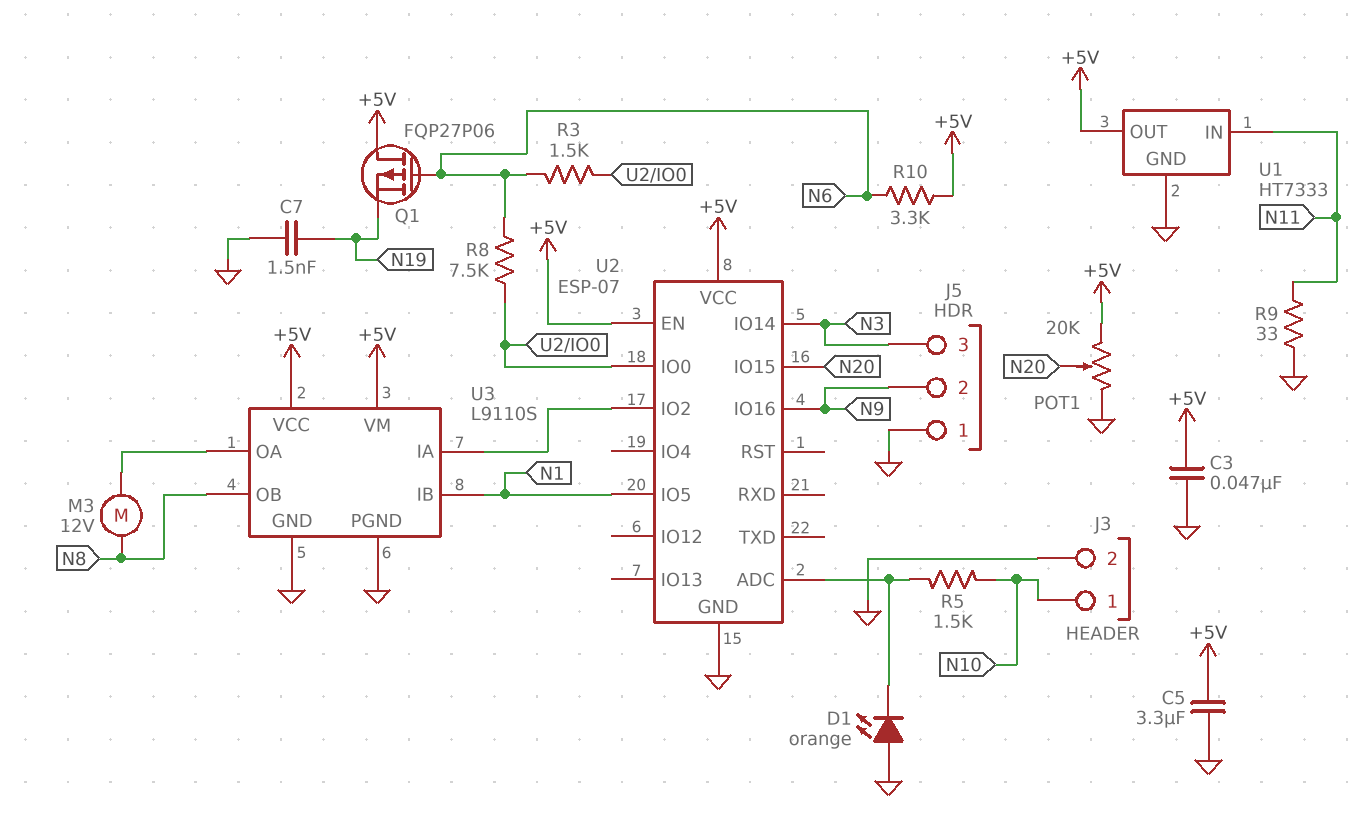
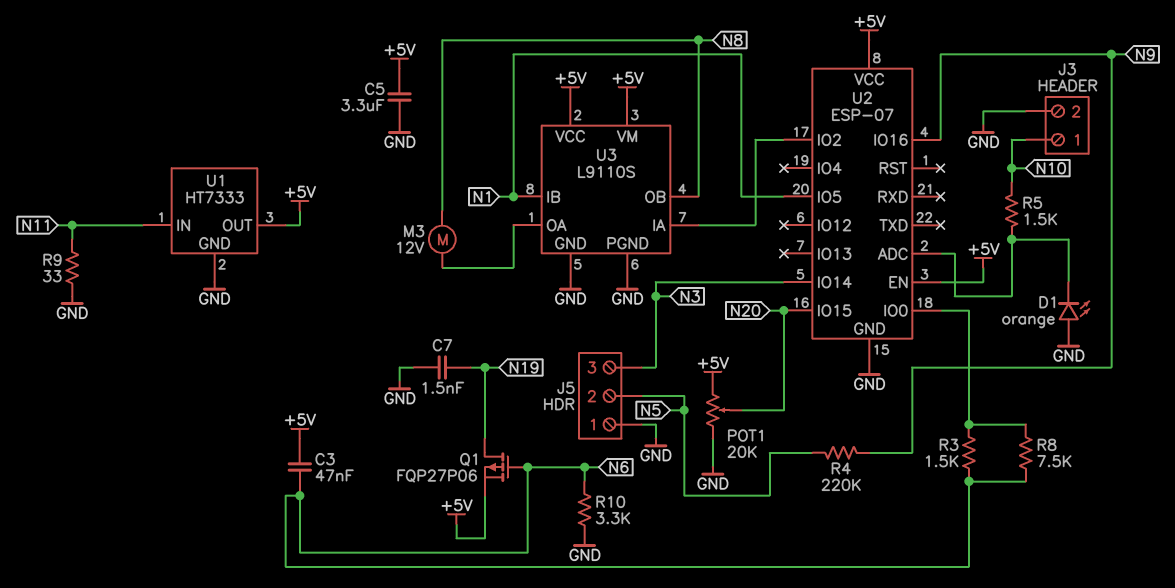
C3: 47nF (+5V, GND) -> 47nF (+5V, N6)
J5 pin 2: N9 -> N5
Q1: PMOS FQP27P06 (G N6, D +5V, S N19) -> PMOS FQP27P06 (G N6, D N19, S +5V)
R4: none -> 220k (N5, N9)
R10: 3.3k (+5V, N6) -> 3.3k (GND, N6)

